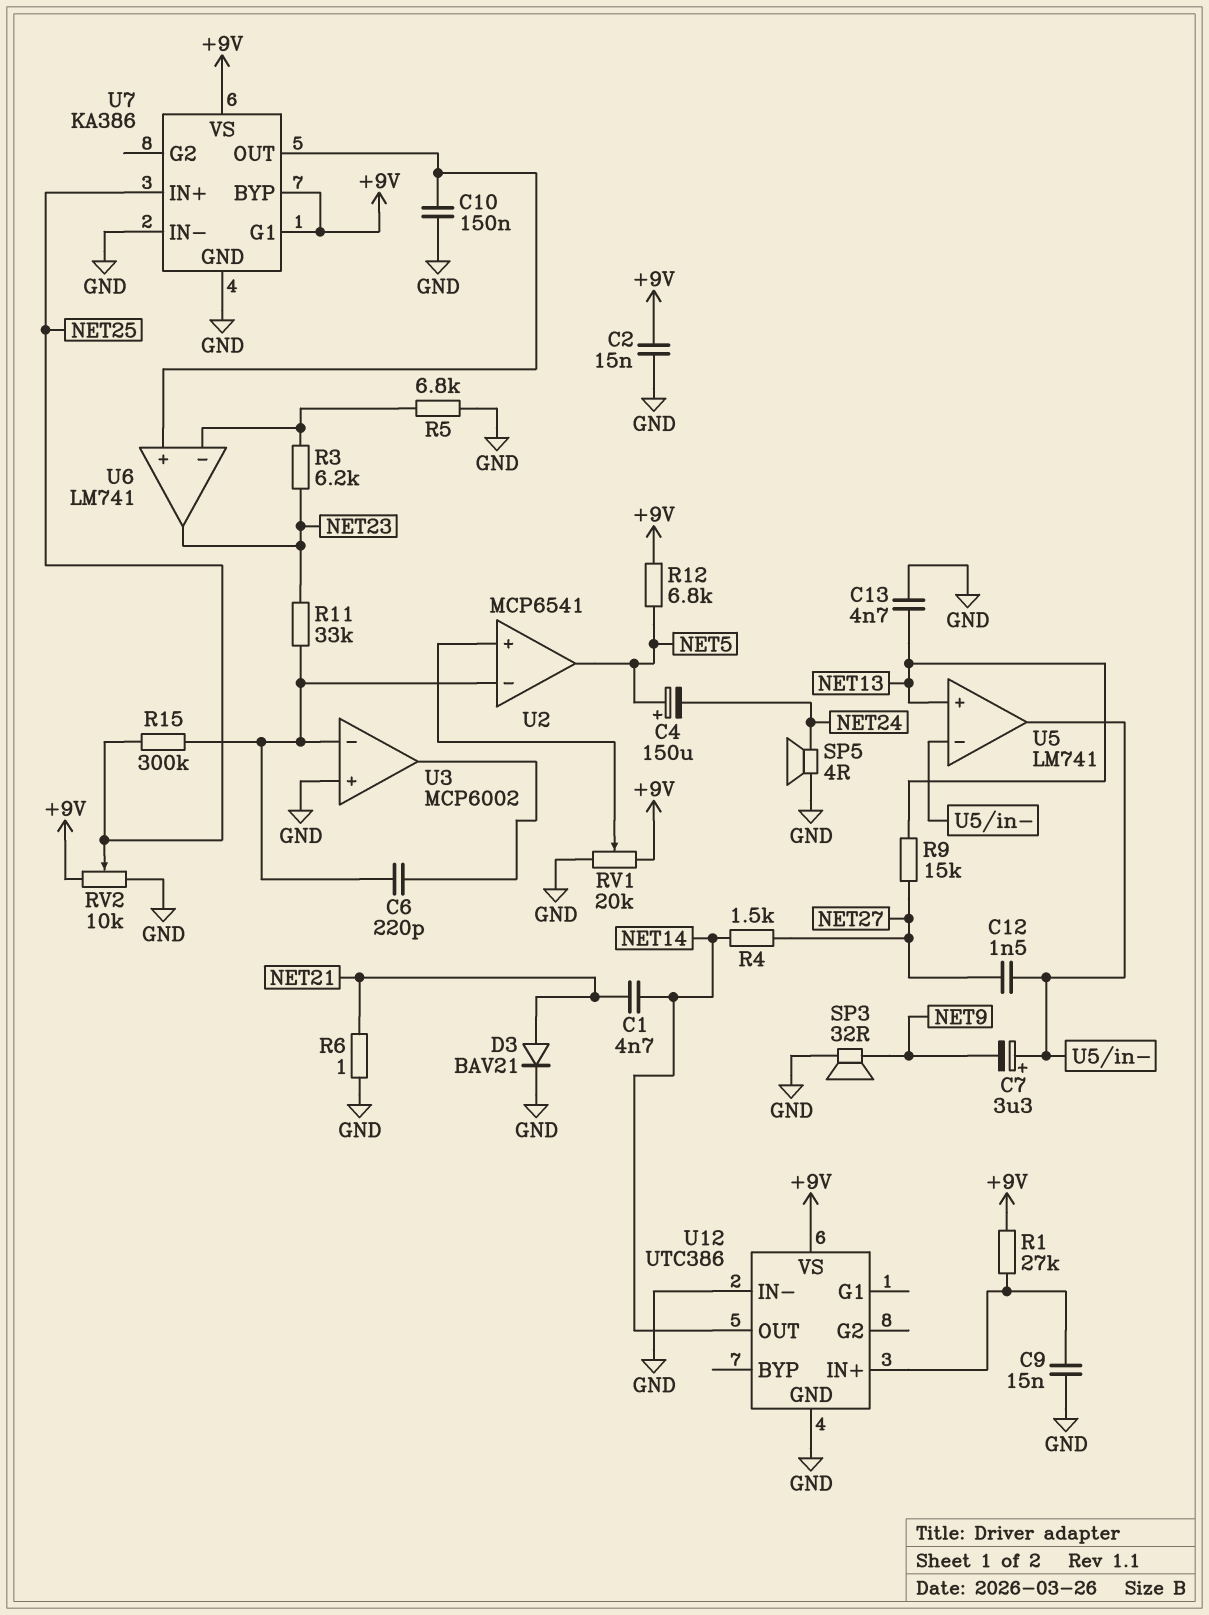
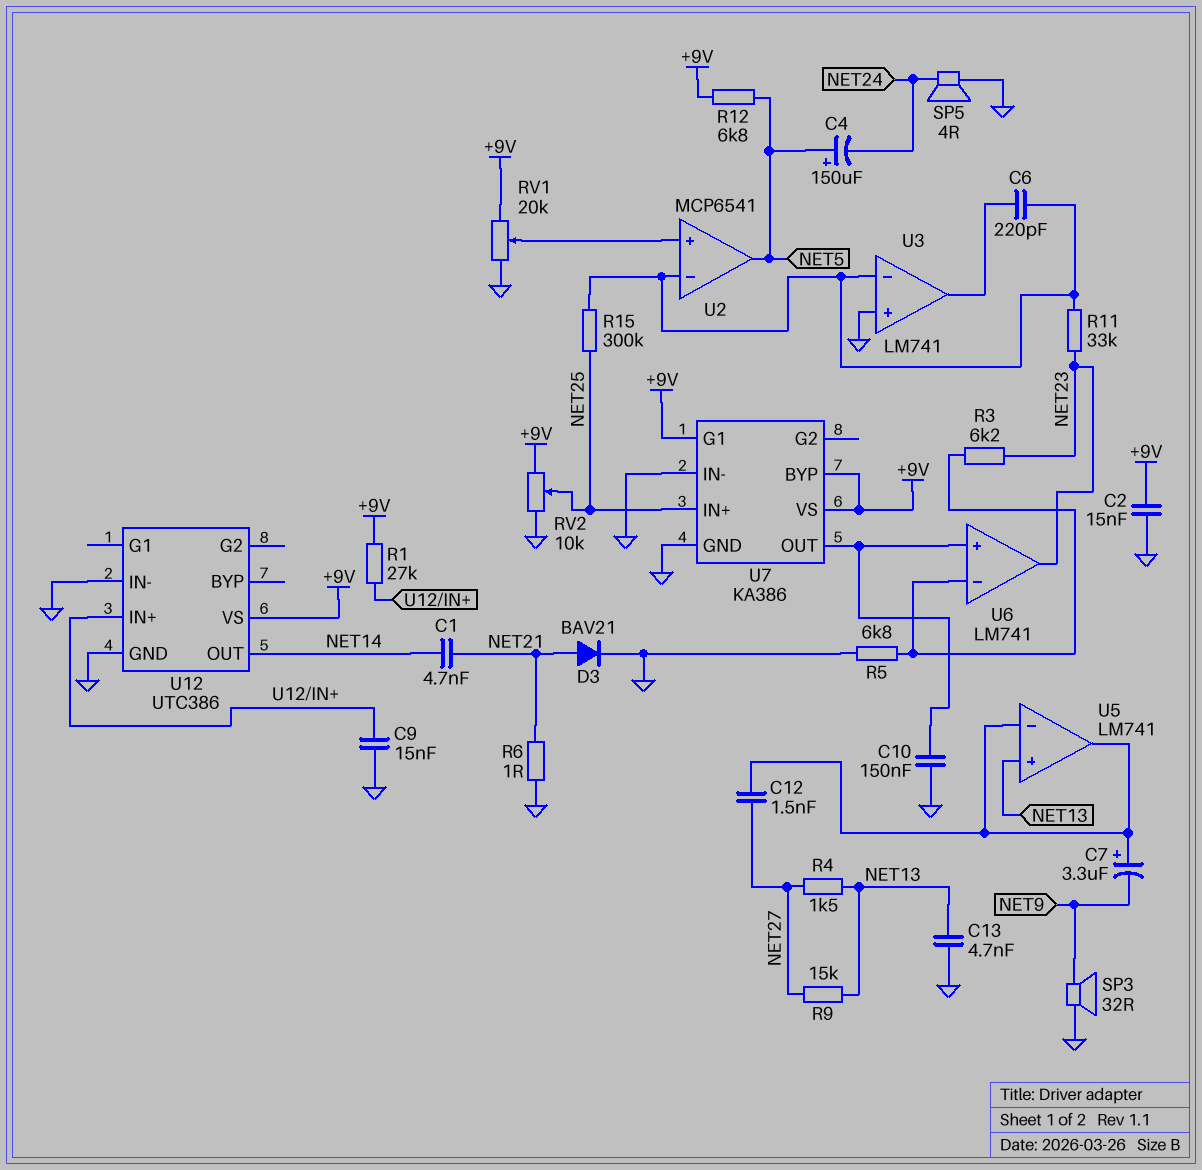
R4: 1.5k (NET14, NET27) -> 1.5k (NET13, NET27)
U3: MCP6002 -> LM741

